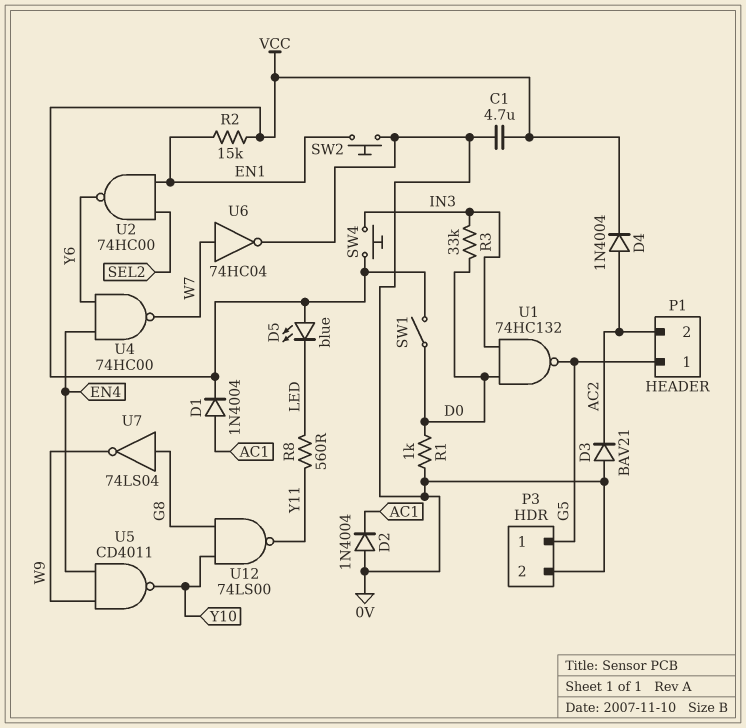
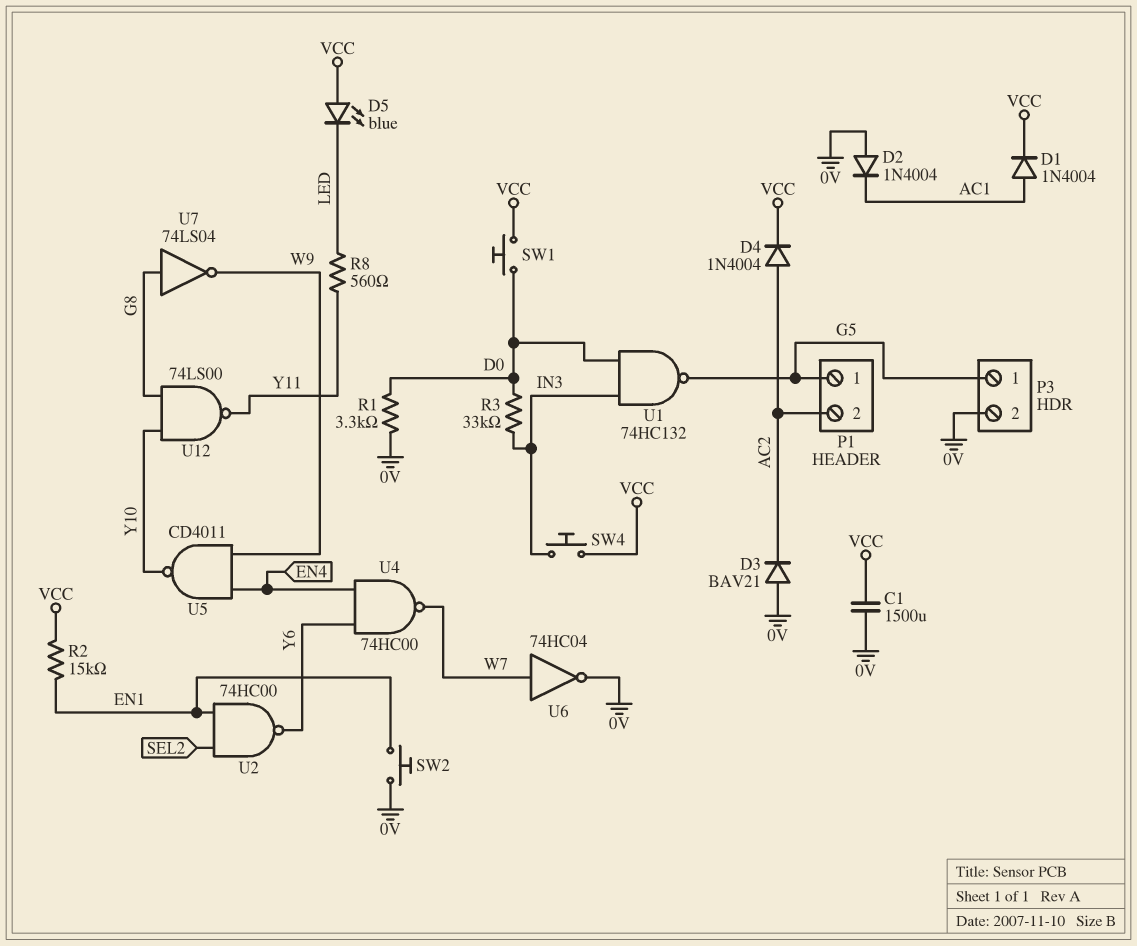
C1: 4.7uF (0V, VCC) -> 1500uF (0V, VCC)
R1: 1k (0V, D0) -> 3.3k (0V, D0)
SW1: switch (D0, VCC) -> button (D0, VCC)

